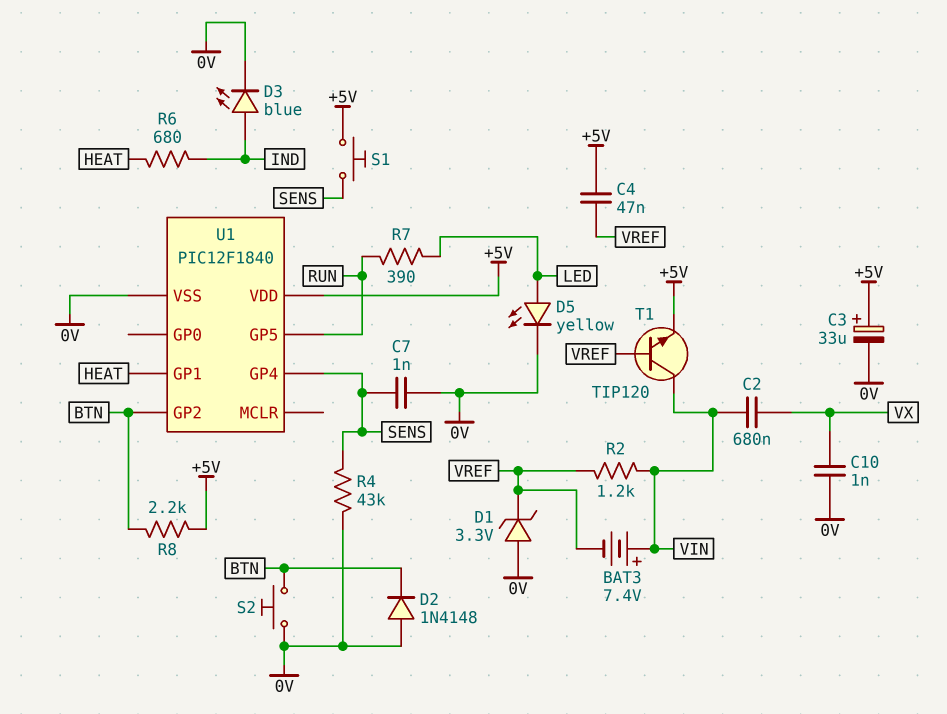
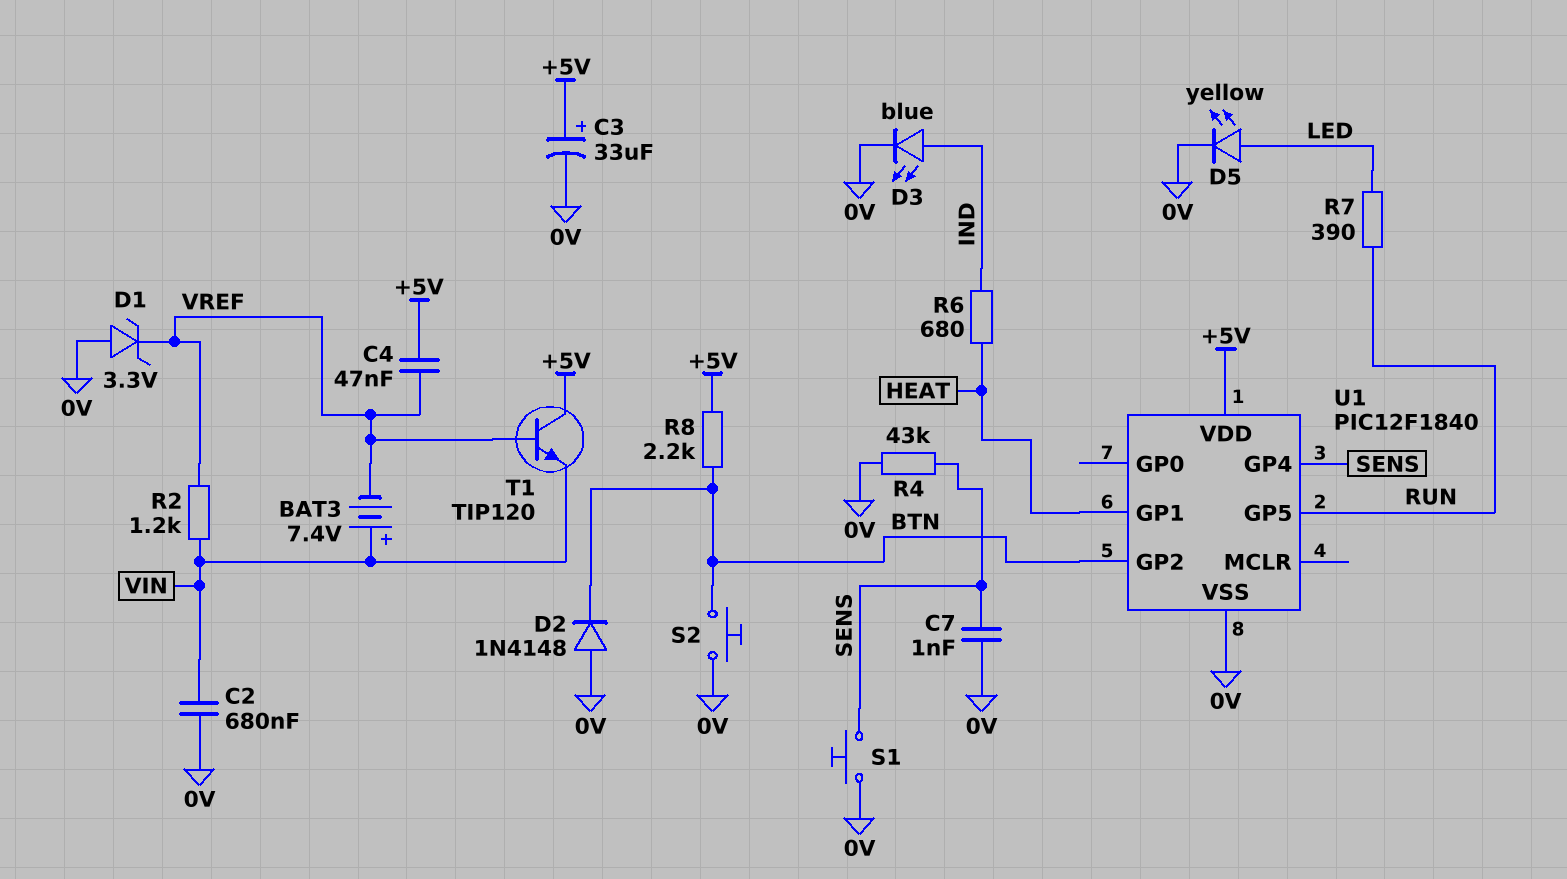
C2: 680nF (VIN, VX) -> 680nF (0V, VIN)
C10: 1nF (0V, VX) -> none
S1: button (+5V, SENS) -> button (0V, SENS)
T1: NPN TIP120 (B VREF, C VIN, E +5V) -> NPN TIP120 (B VREF, C +5V, E VIN)

